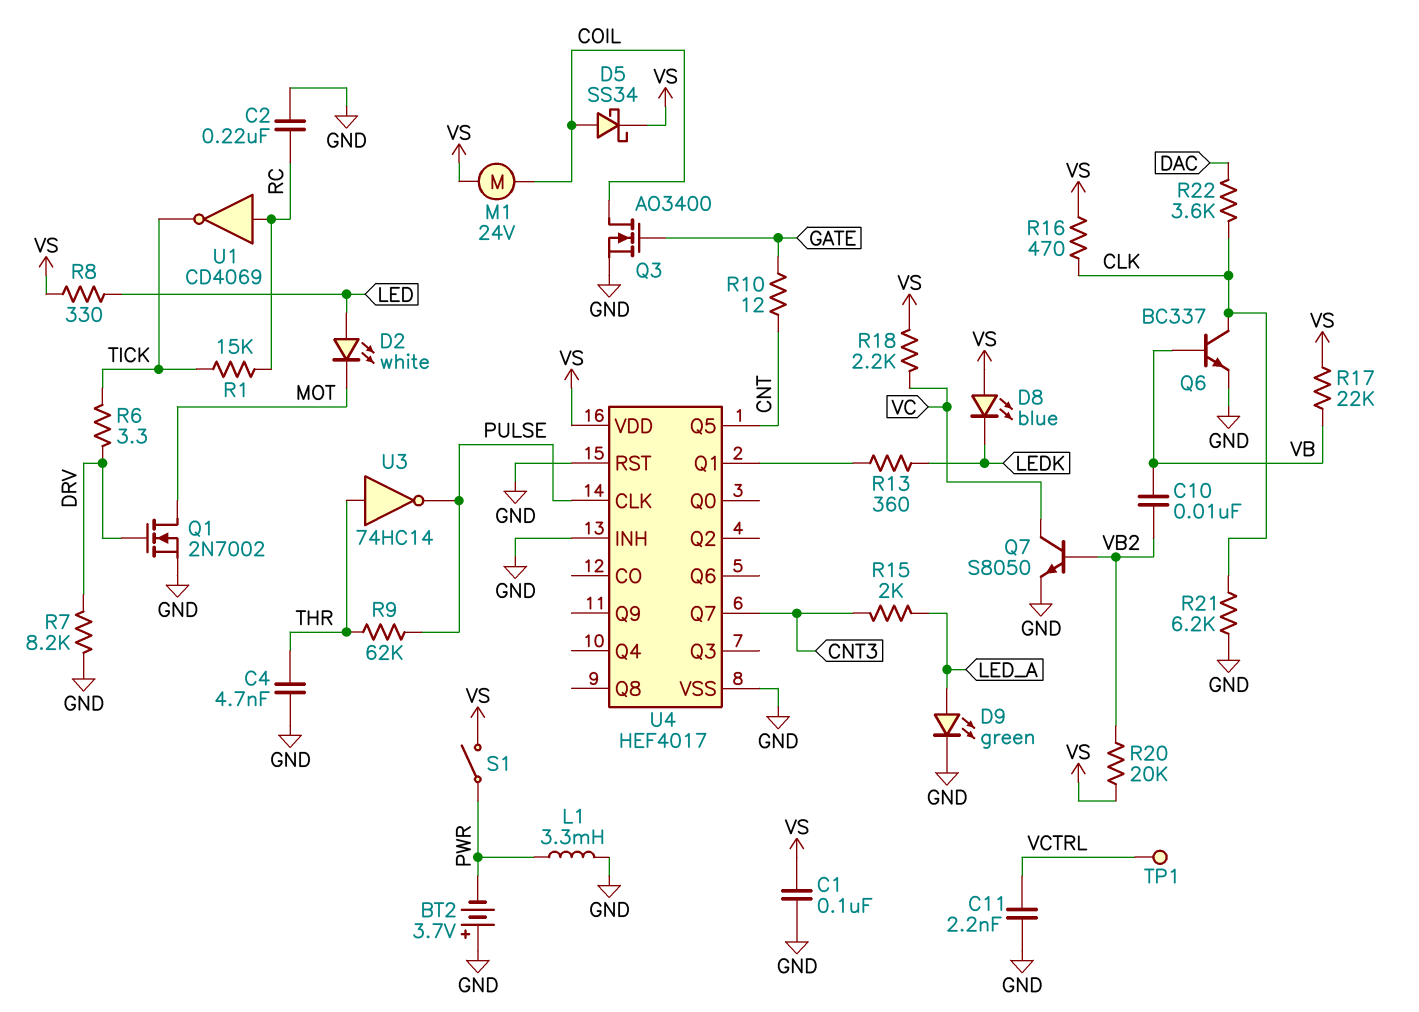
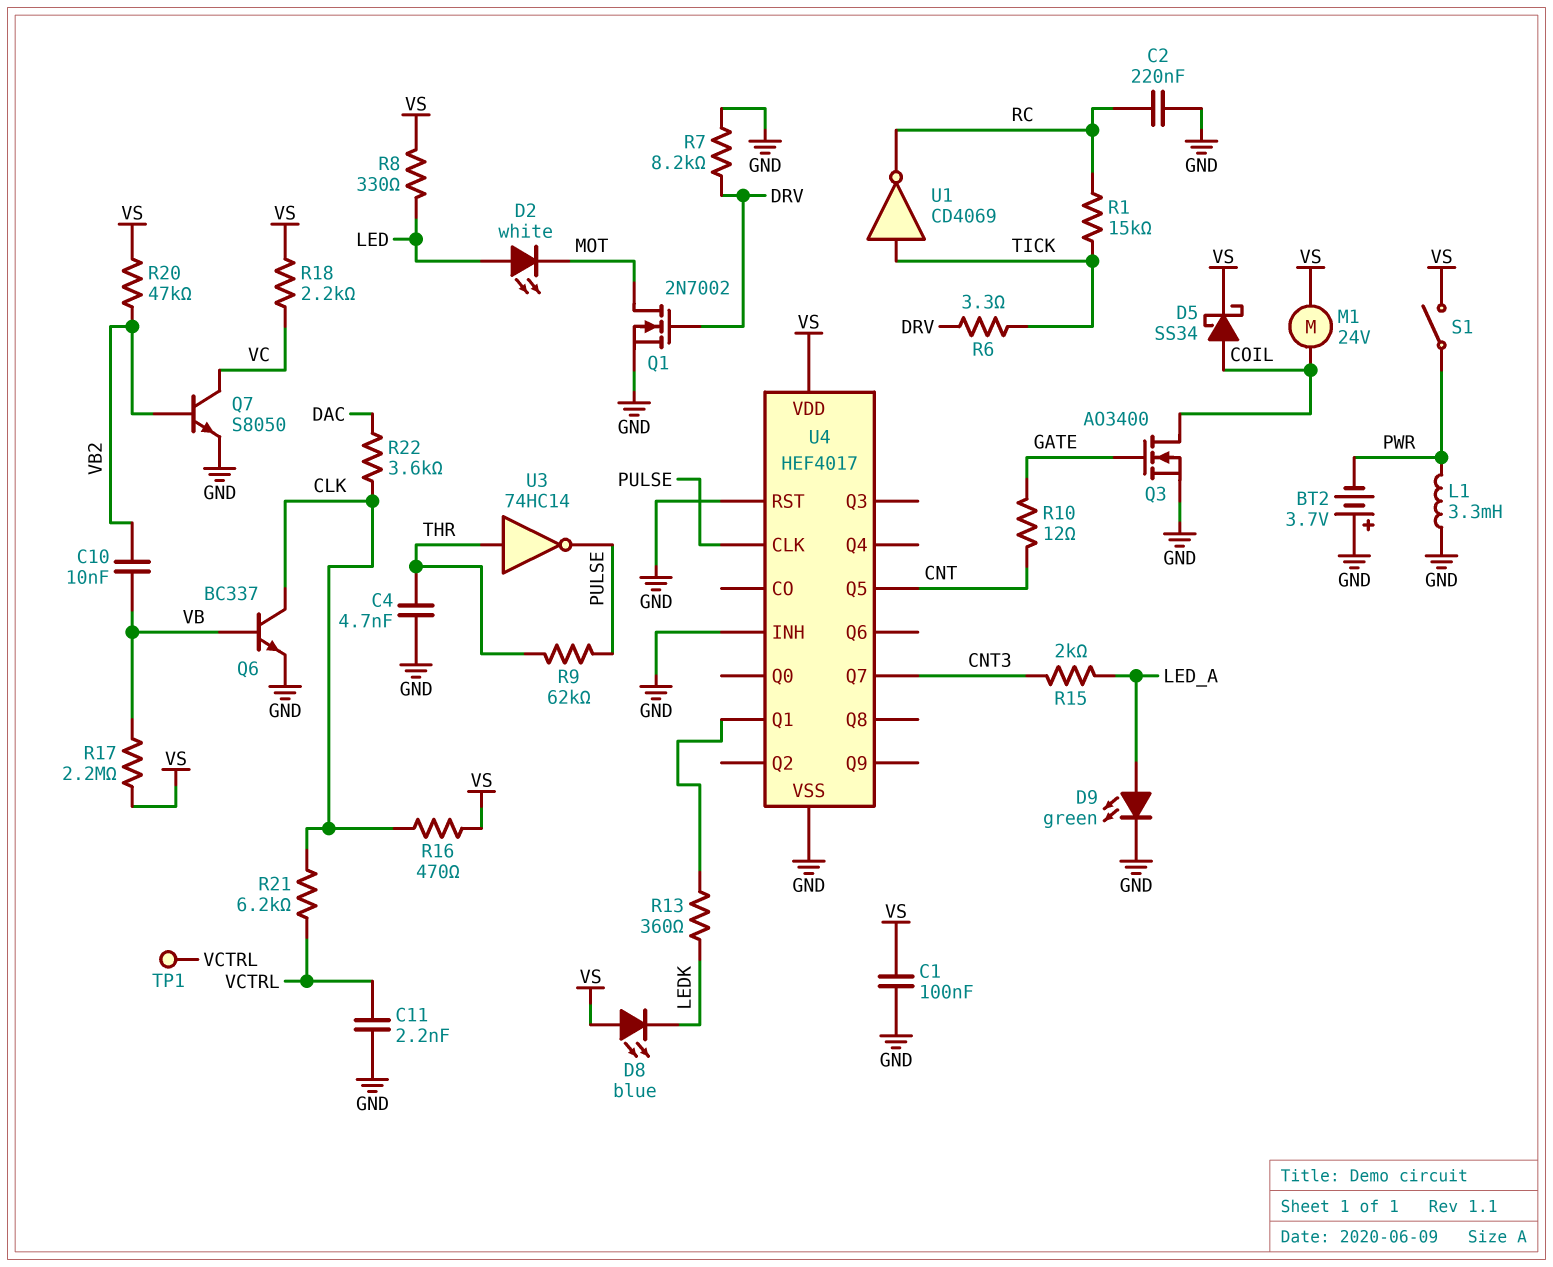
R17: 22k (VB, VS) -> 2.2M (VB, VS)
R20: 20k (VB2, VS) -> 47k (VB2, VS)
R21: 6.2k (CLK, GND) -> 6.2k (CLK, VCTRL)
U1: NOT CD4069 (in RC, out TICK) -> NOT CD4069 (in TICK, out RC)

